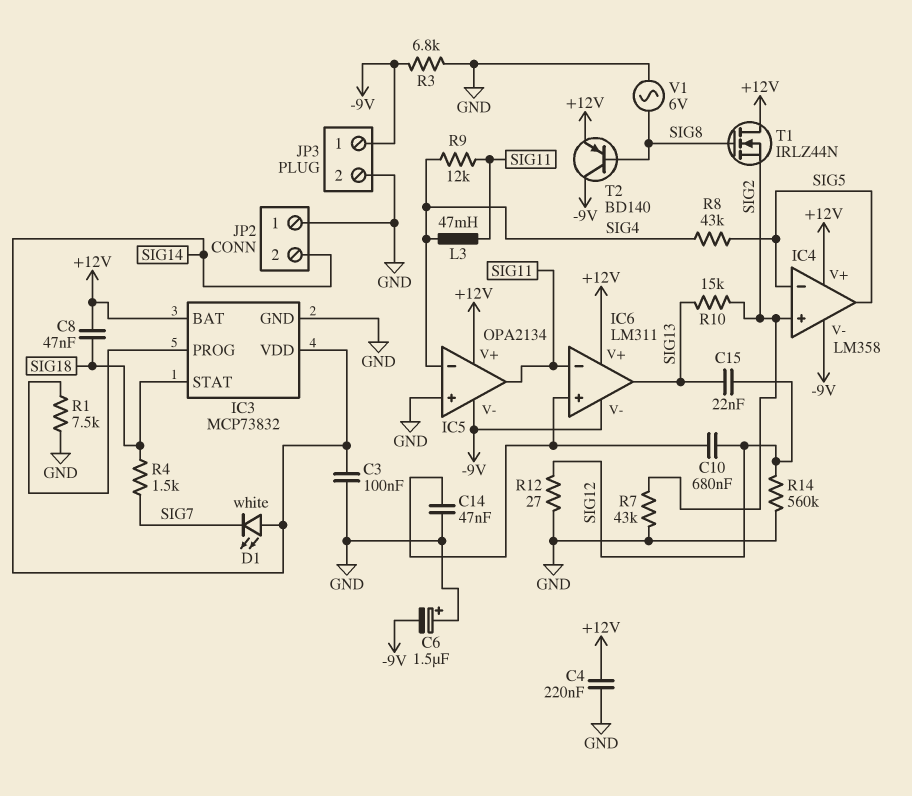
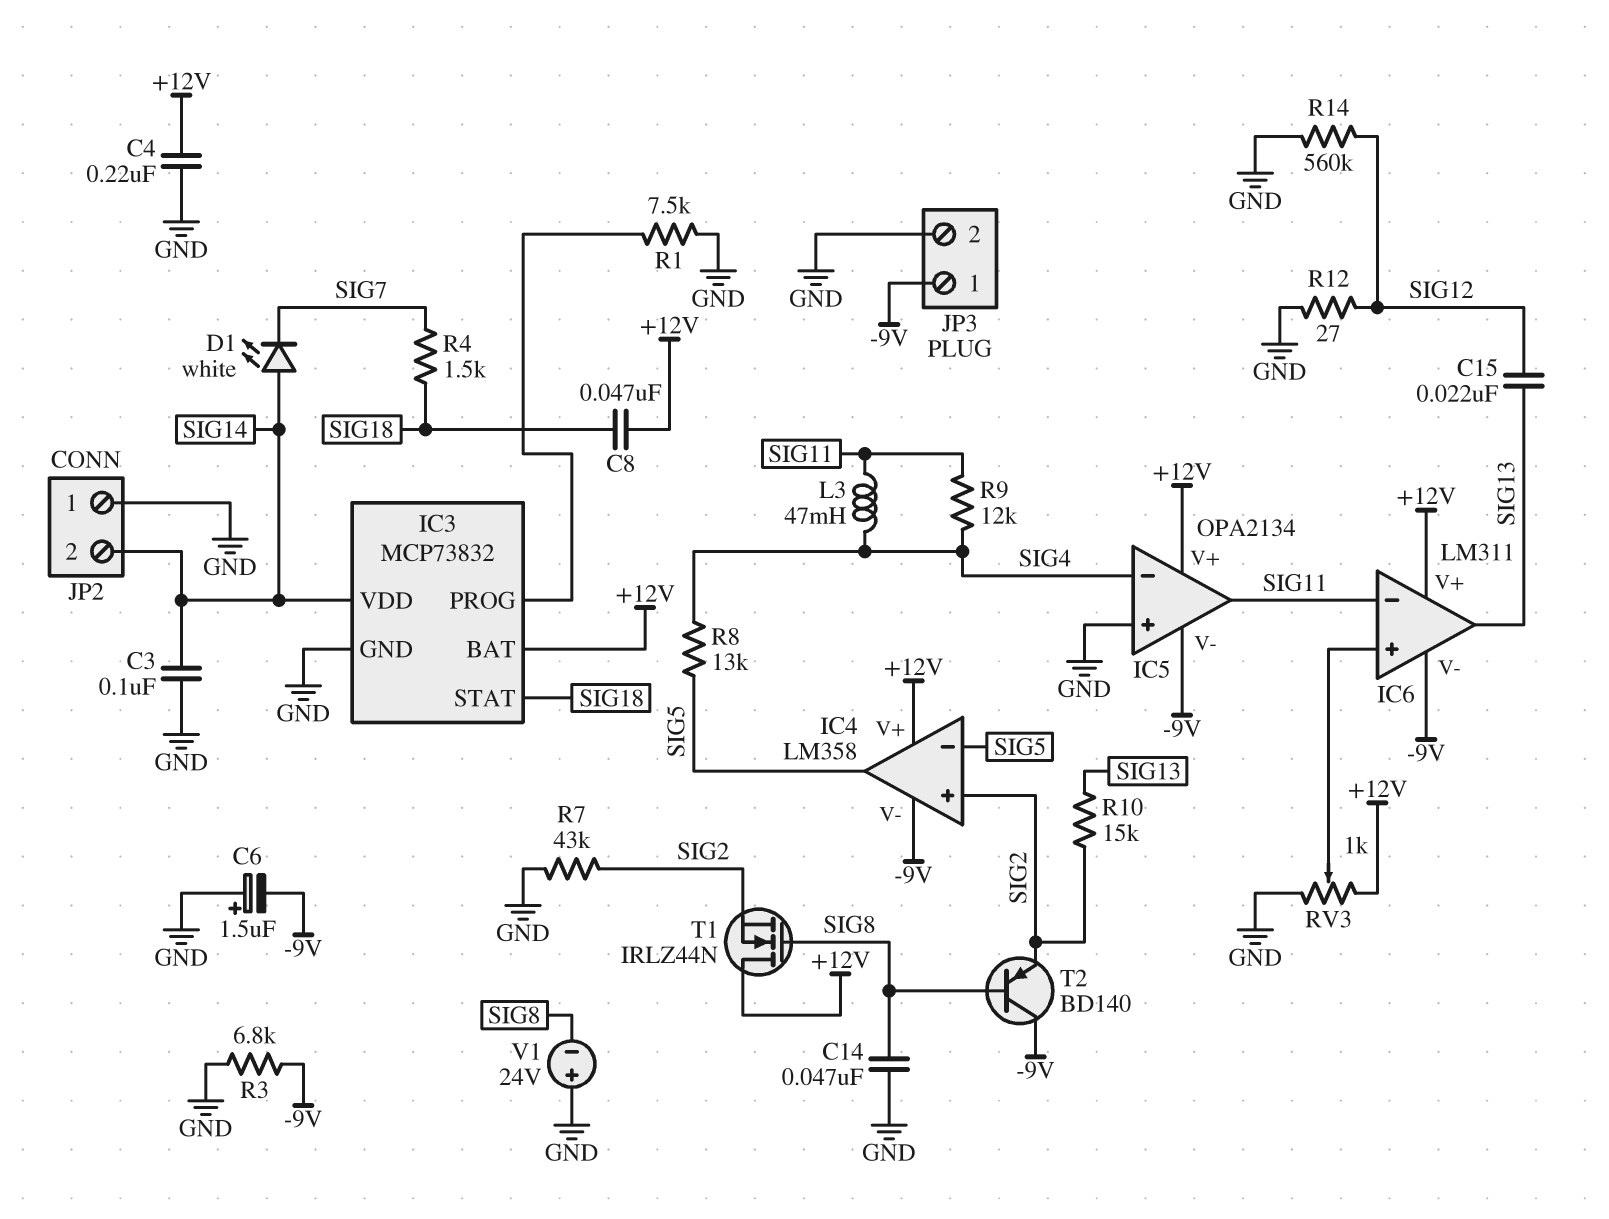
C10: 680nF (IC6/in+, SIG12) -> none
C14: 47nF (GND, IC6/in+) -> 47nF (GND, SIG8)
R8: 43k (SIG4, SIG5) -> 13k (SIG4, SIG5)
RV3: none -> 1k (+12V, GND, wiper IC6/in+)
T2: PNP BD140 (B SIG8, C -9V, E +12V) -> PNP BD140 (B SIG8, C -9V, E SIG2)
V1: AC 6V (GND, SIG8) -> 24V (plus GND, minus SIG8)

